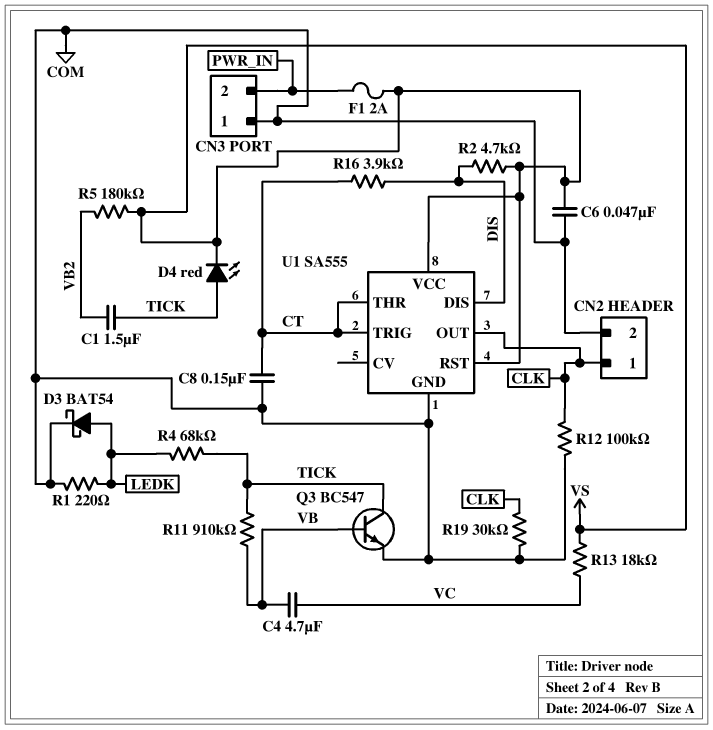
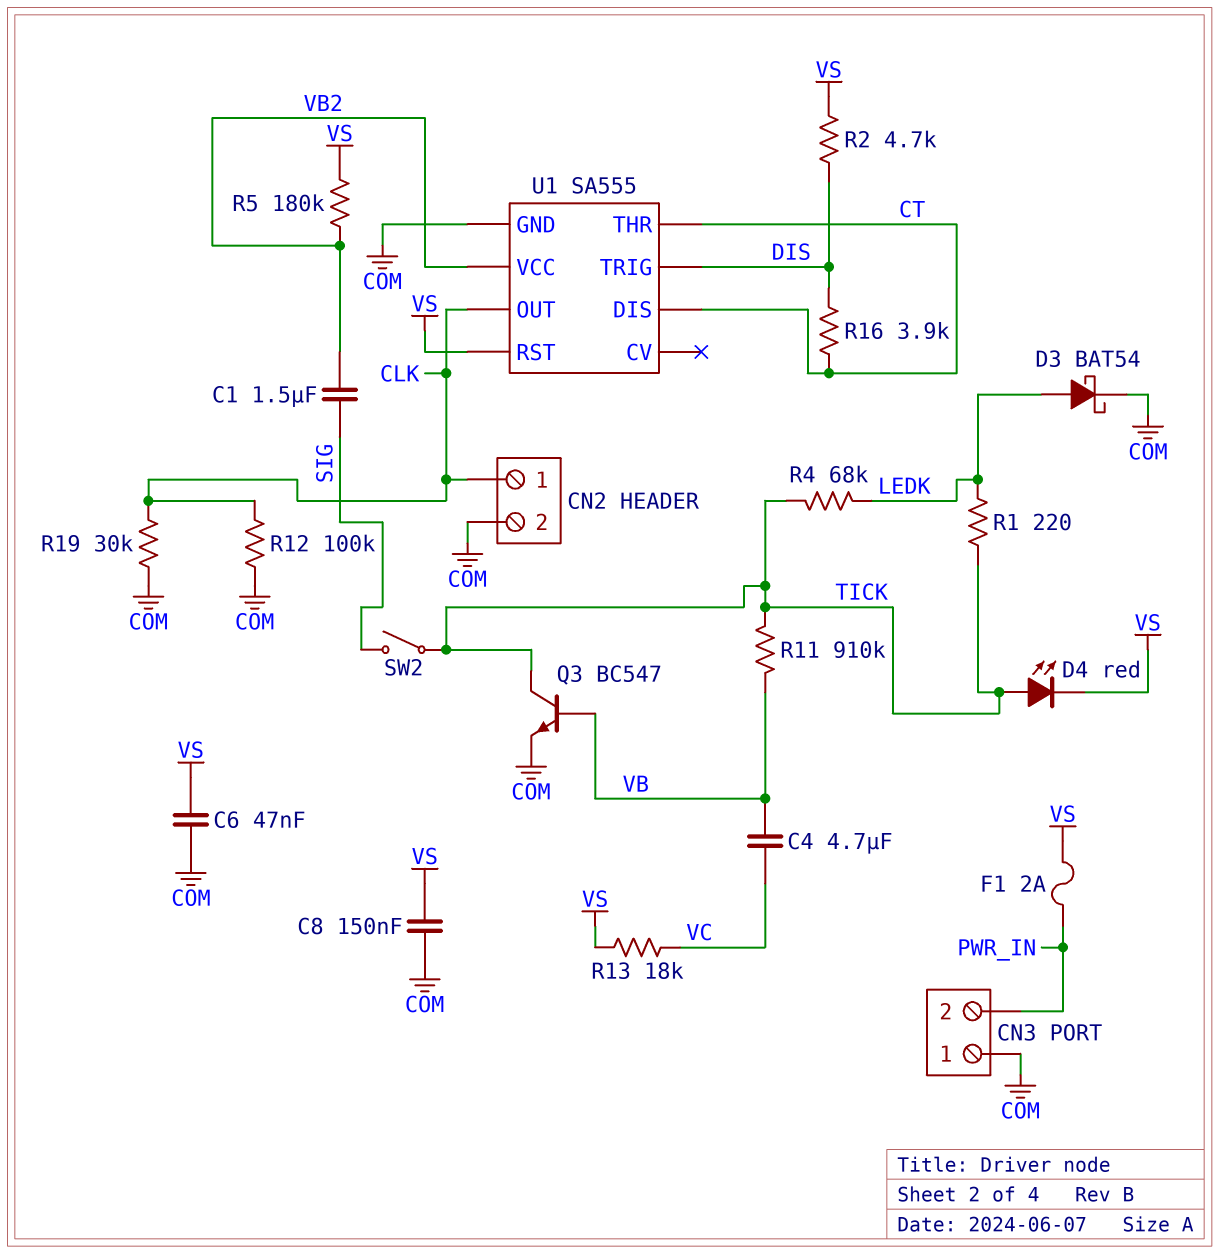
C1: 1.5uF (TICK, VB2) -> 1.5uF (SIG, VB2)
C8: 150nF (COM, CT) -> 150nF (COM, VS)
R1: 220 (COM, LEDK) -> 220 (LEDK, TICK)
SW2: none -> switch (SIG, TICK)
U1 pin DIS: DIS -> CT
U1 pin TRIG: CT -> DIS
U1 pin VCC: VS -> VB2

